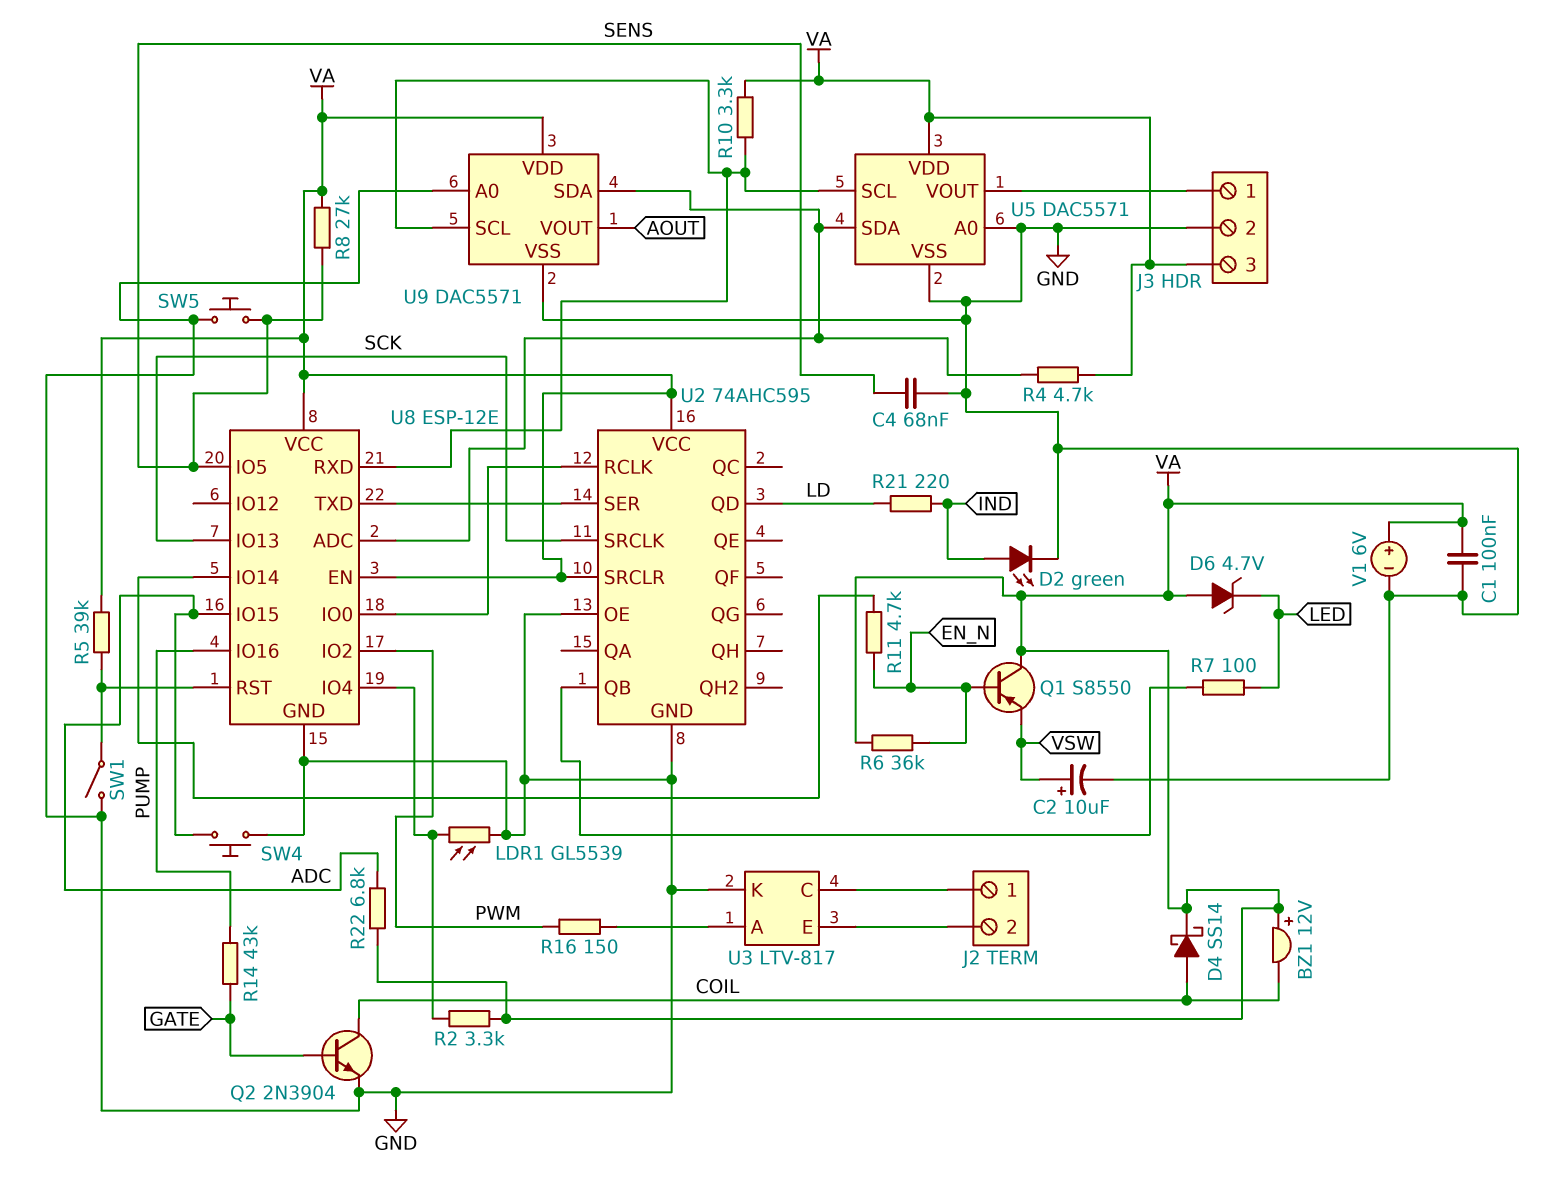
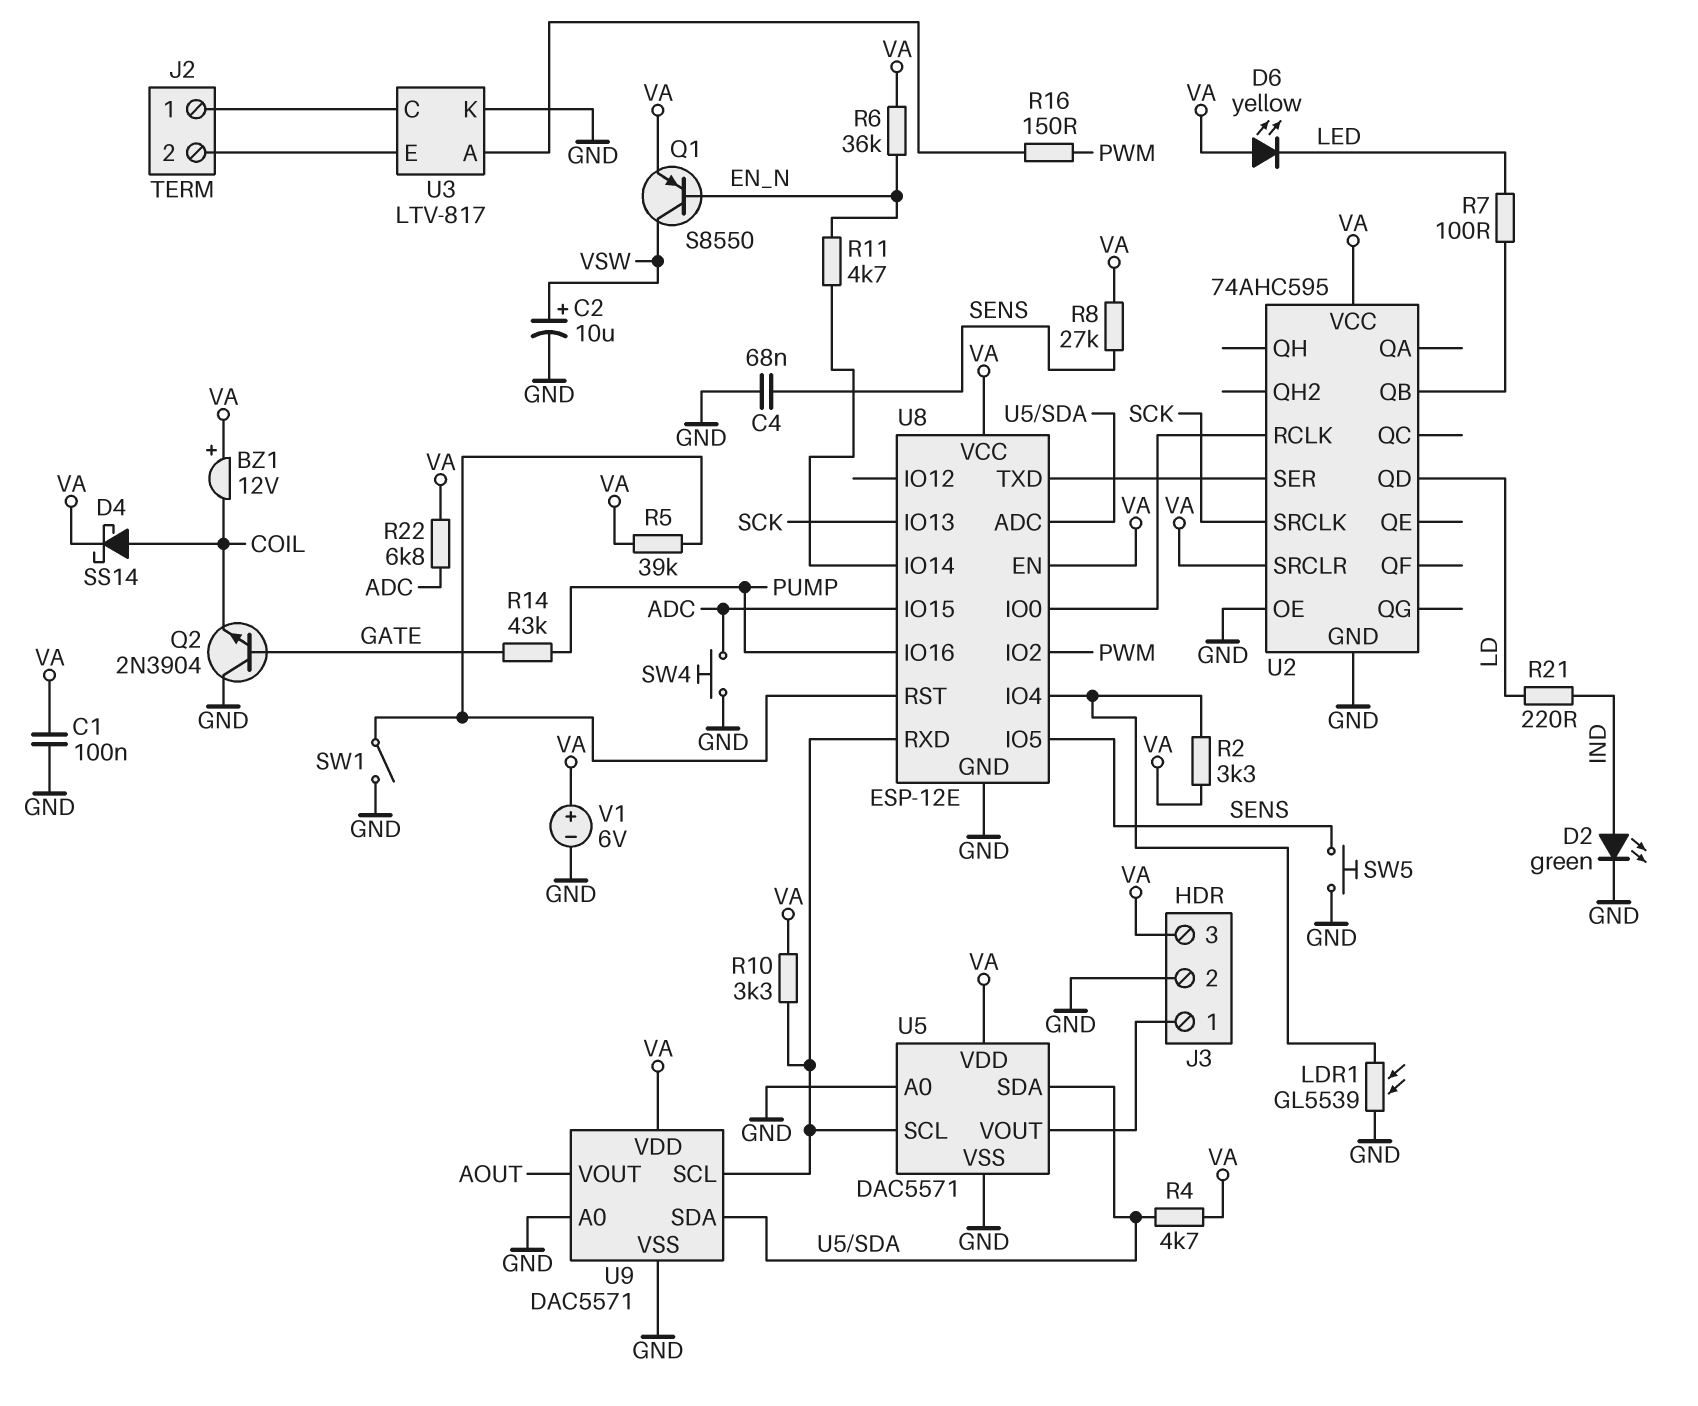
D6: zener 4.7V (A VA, K LED) -> LED yellow (A VA, K LED)
Q1: PNP S8550 (B EN_N, C VA, E VSW) -> PNP S8550 (B EN_N, C VSW, E VA)
Q2: NPN 2N3904 (B GATE, C COIL, E GND) -> NPN 2N3904 (B GATE, C GND, E COIL)

